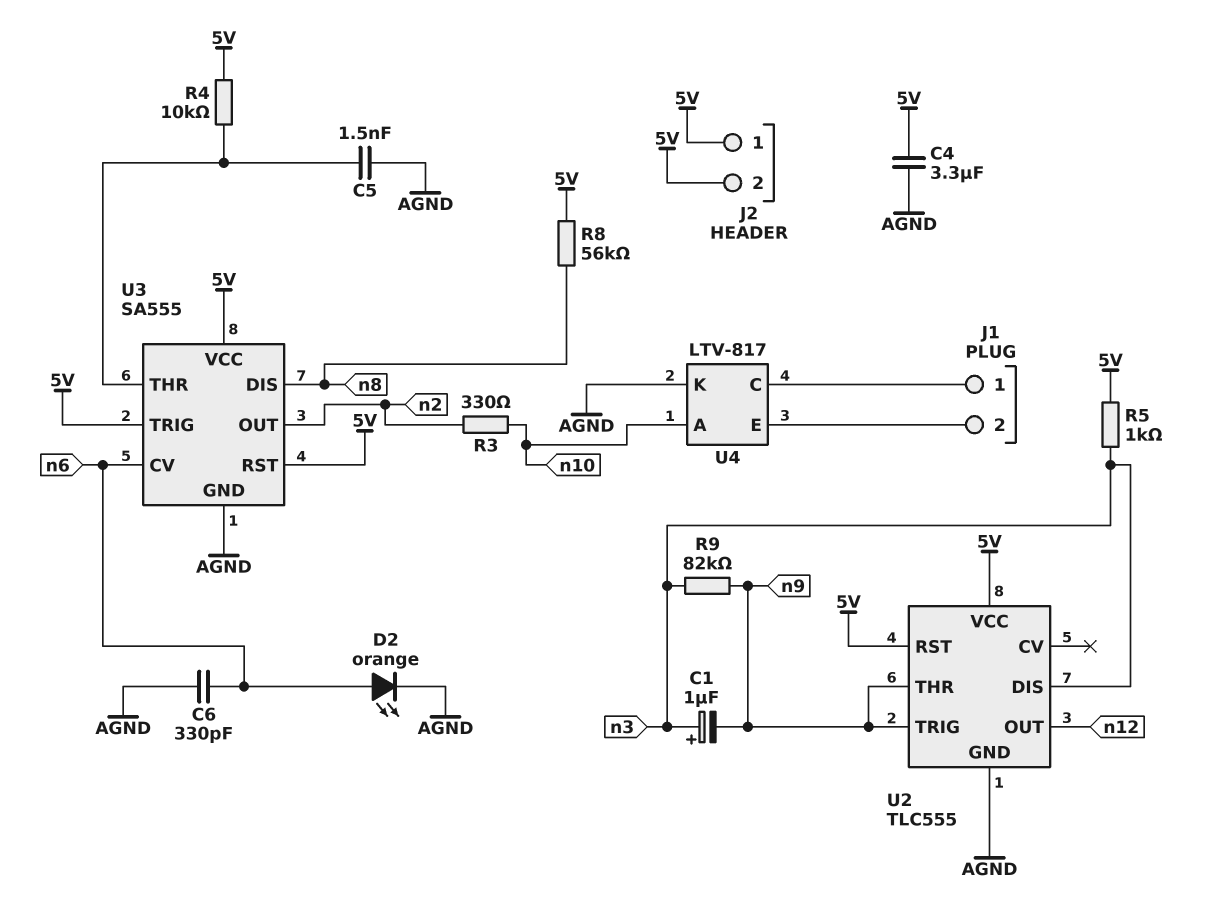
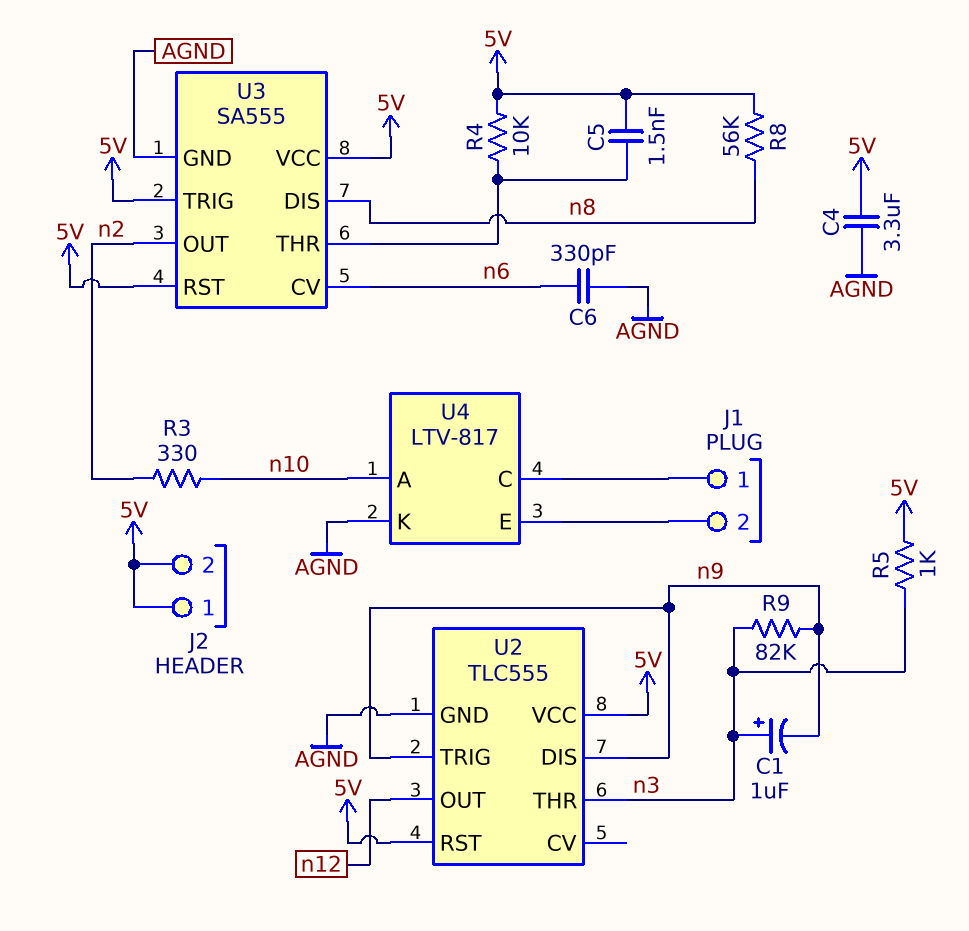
C5: 1.5nF (AGND, U3/THR) -> 1.5nF (5V, U3/THR)
D2: LED orange (A n6, K AGND) -> none
U2 pin DIS: n3 -> n9
U2 pin THR: n9 -> n3

